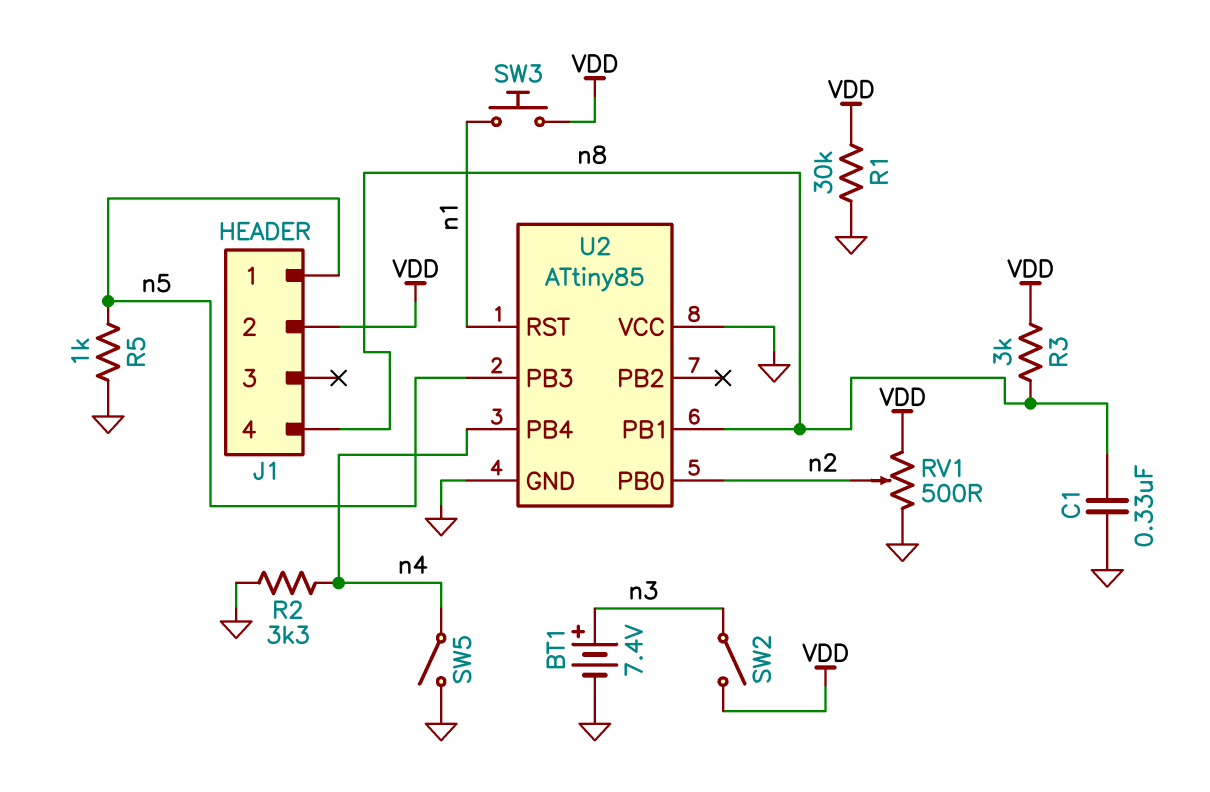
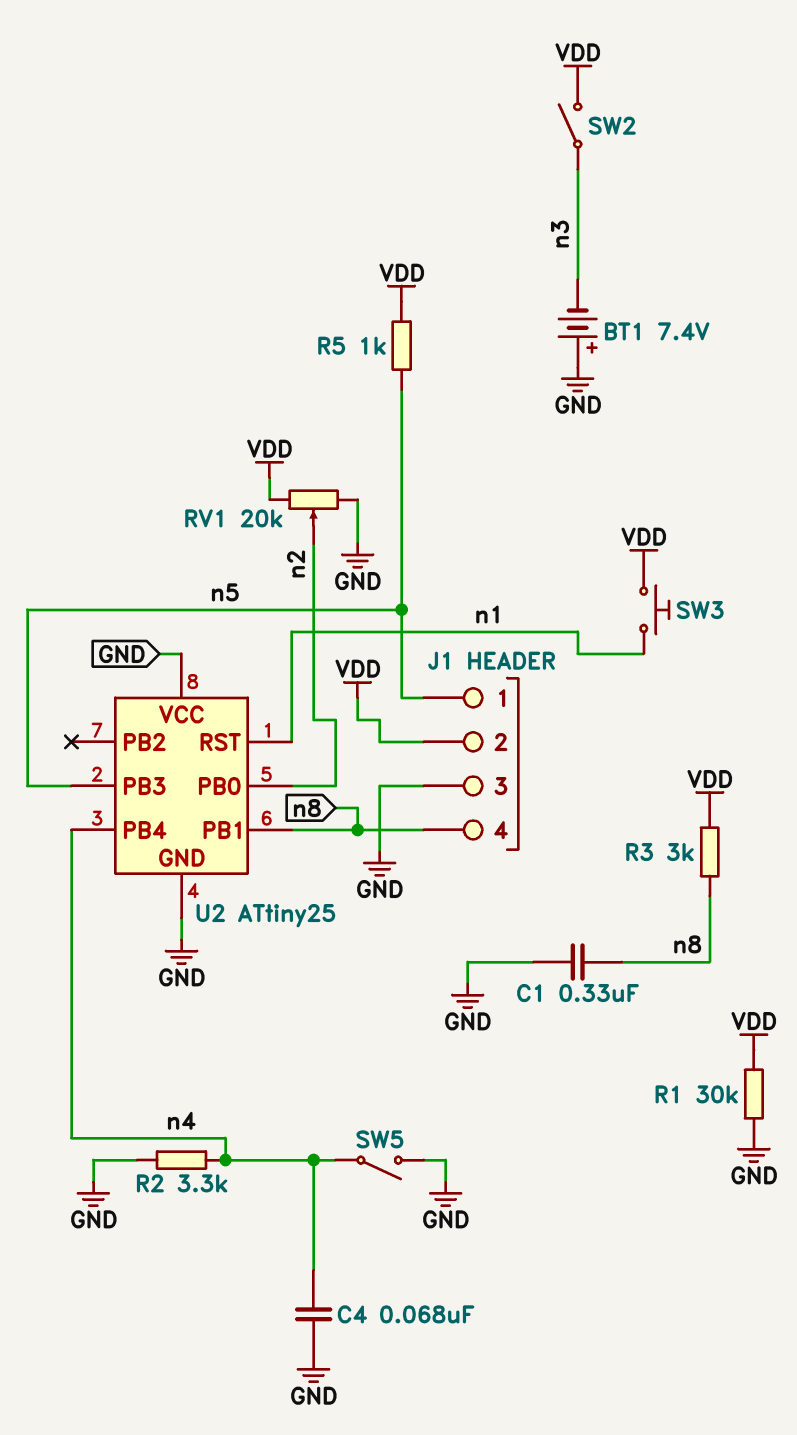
BT1: 7.4V (plus n3, minus GND) -> 7.4V (plus GND, minus n3)
C4: none -> 68nF (GND, n4)
J1 pin 3: none -> GND
R5: 1k (GND, n5) -> 1k (VDD, n5)
RV1: 500 (GND, VDD, wiper n2) -> 20k (GND, VDD, wiper n2)
U2: ATtiny85 -> ATtiny25

